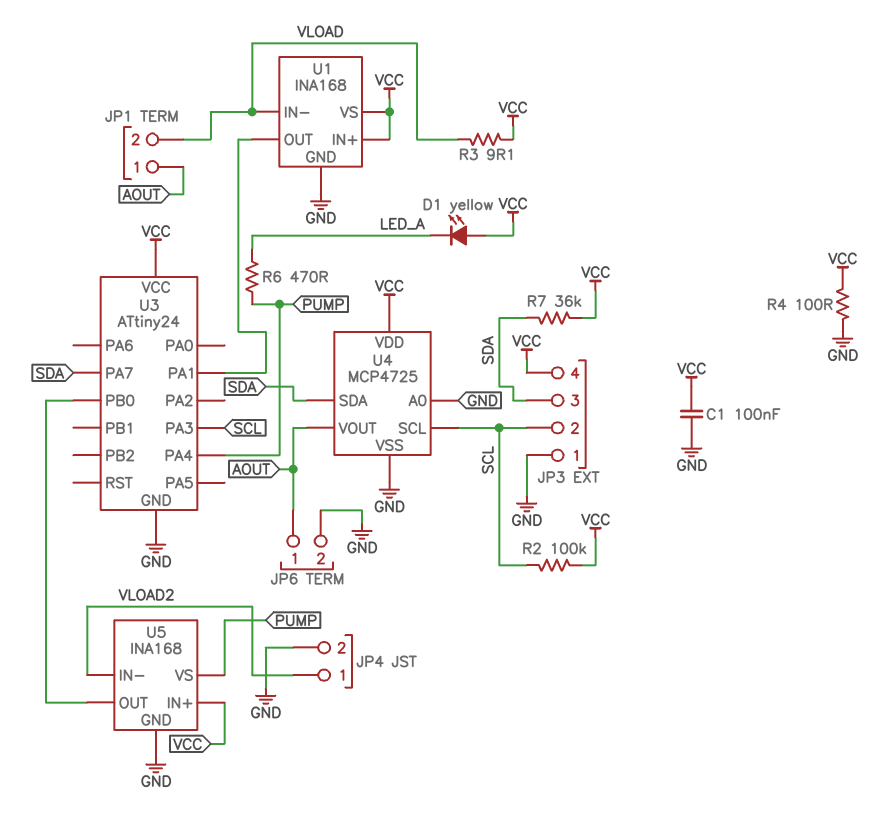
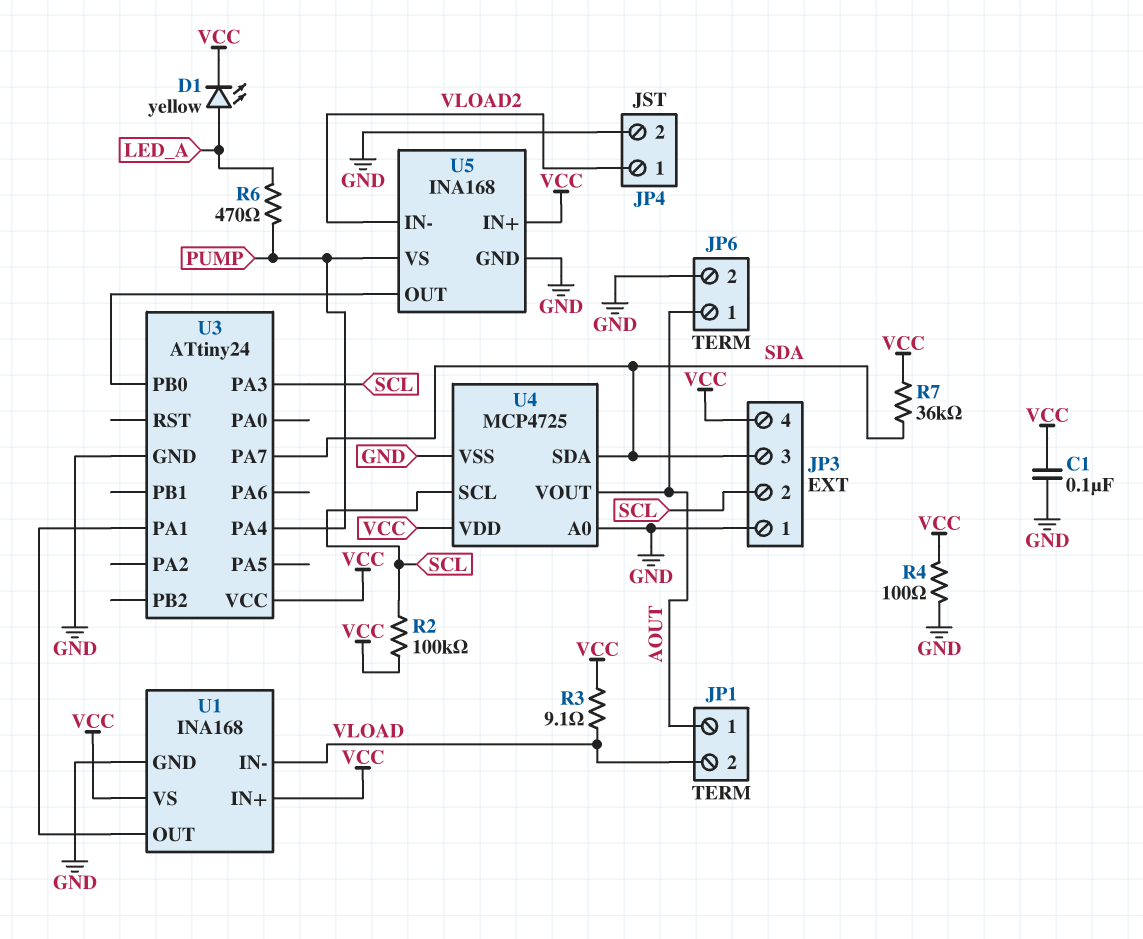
D1: LED yellow (A VCC, K LED_A) -> LED yellow (A LED_A, K VCC)

